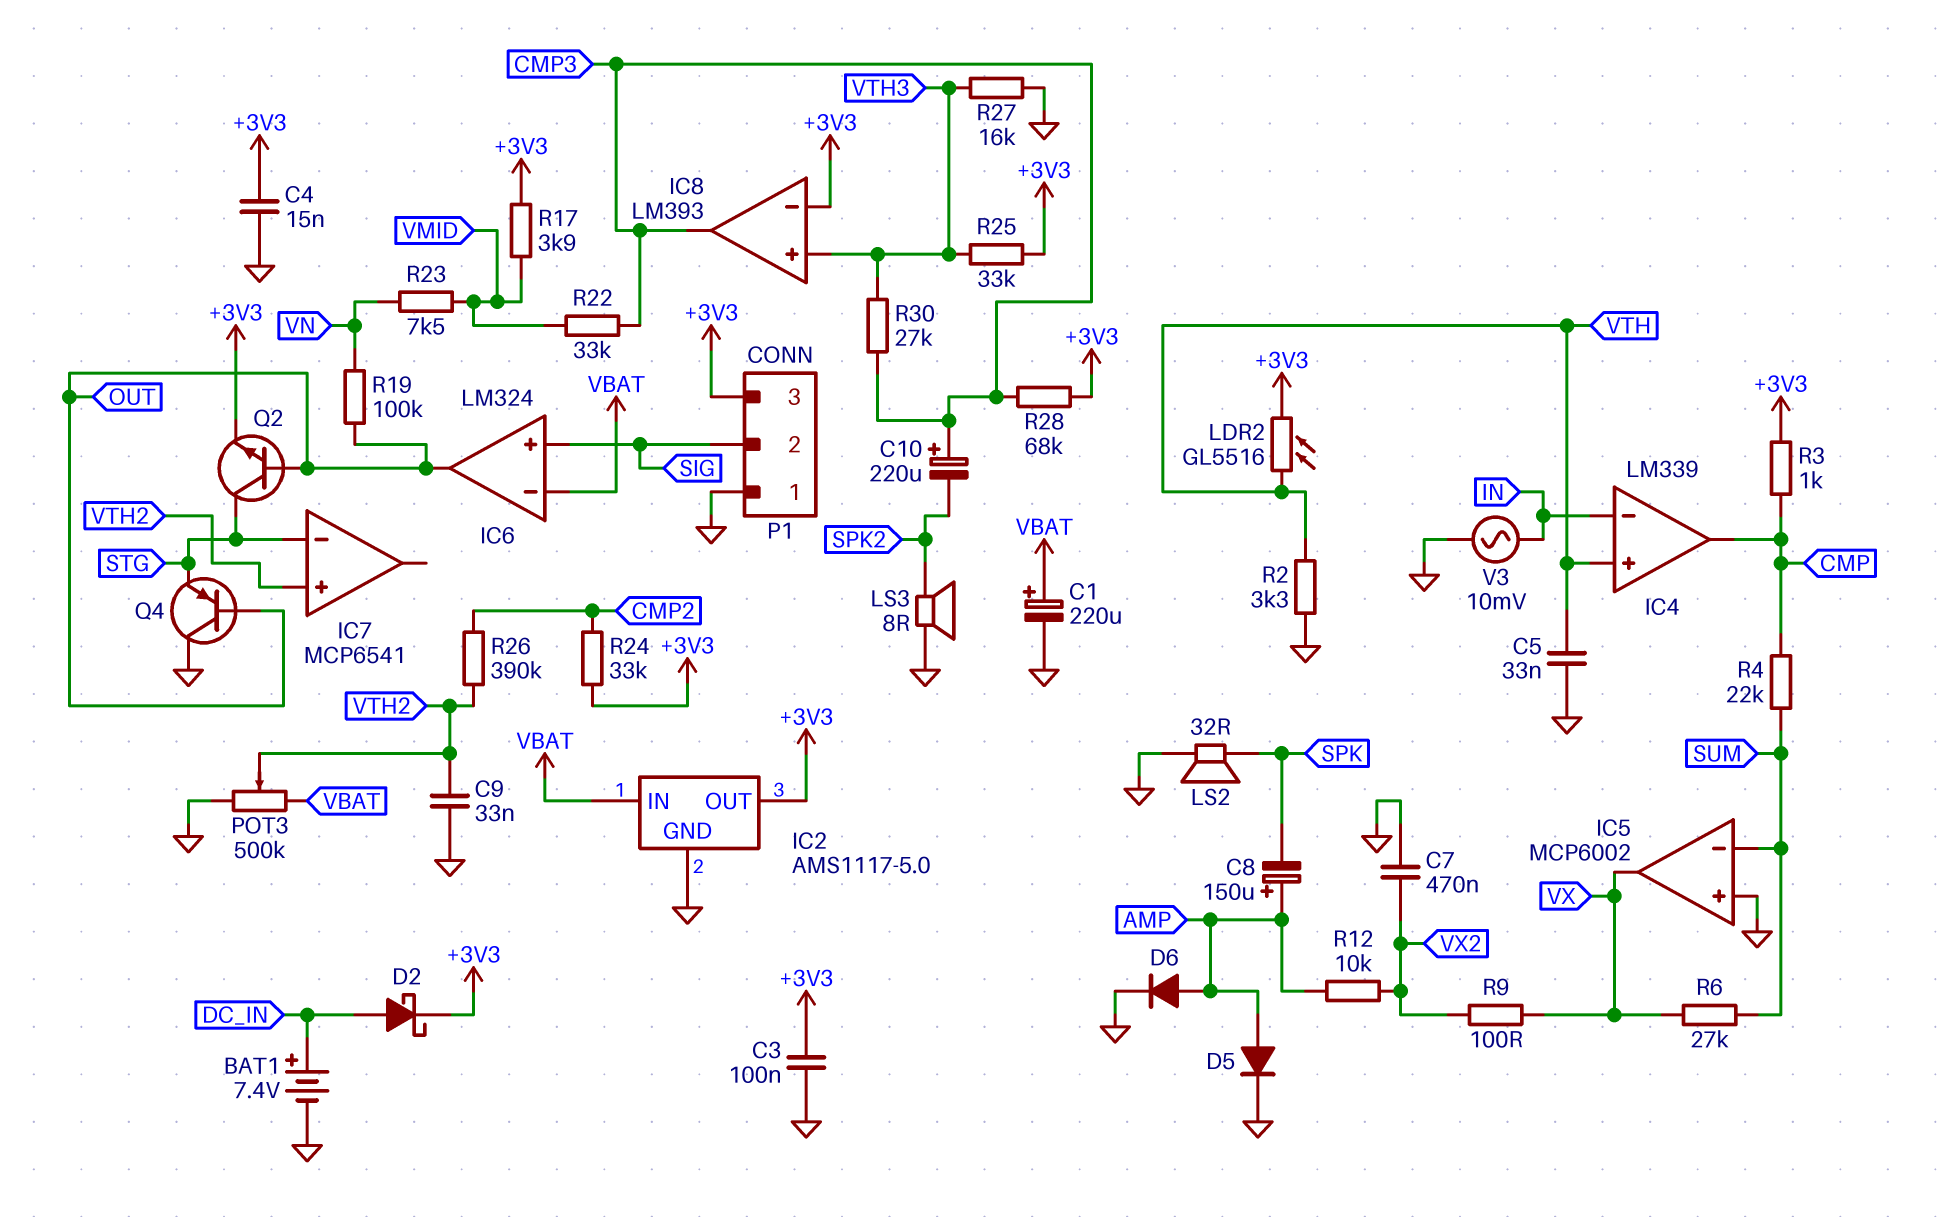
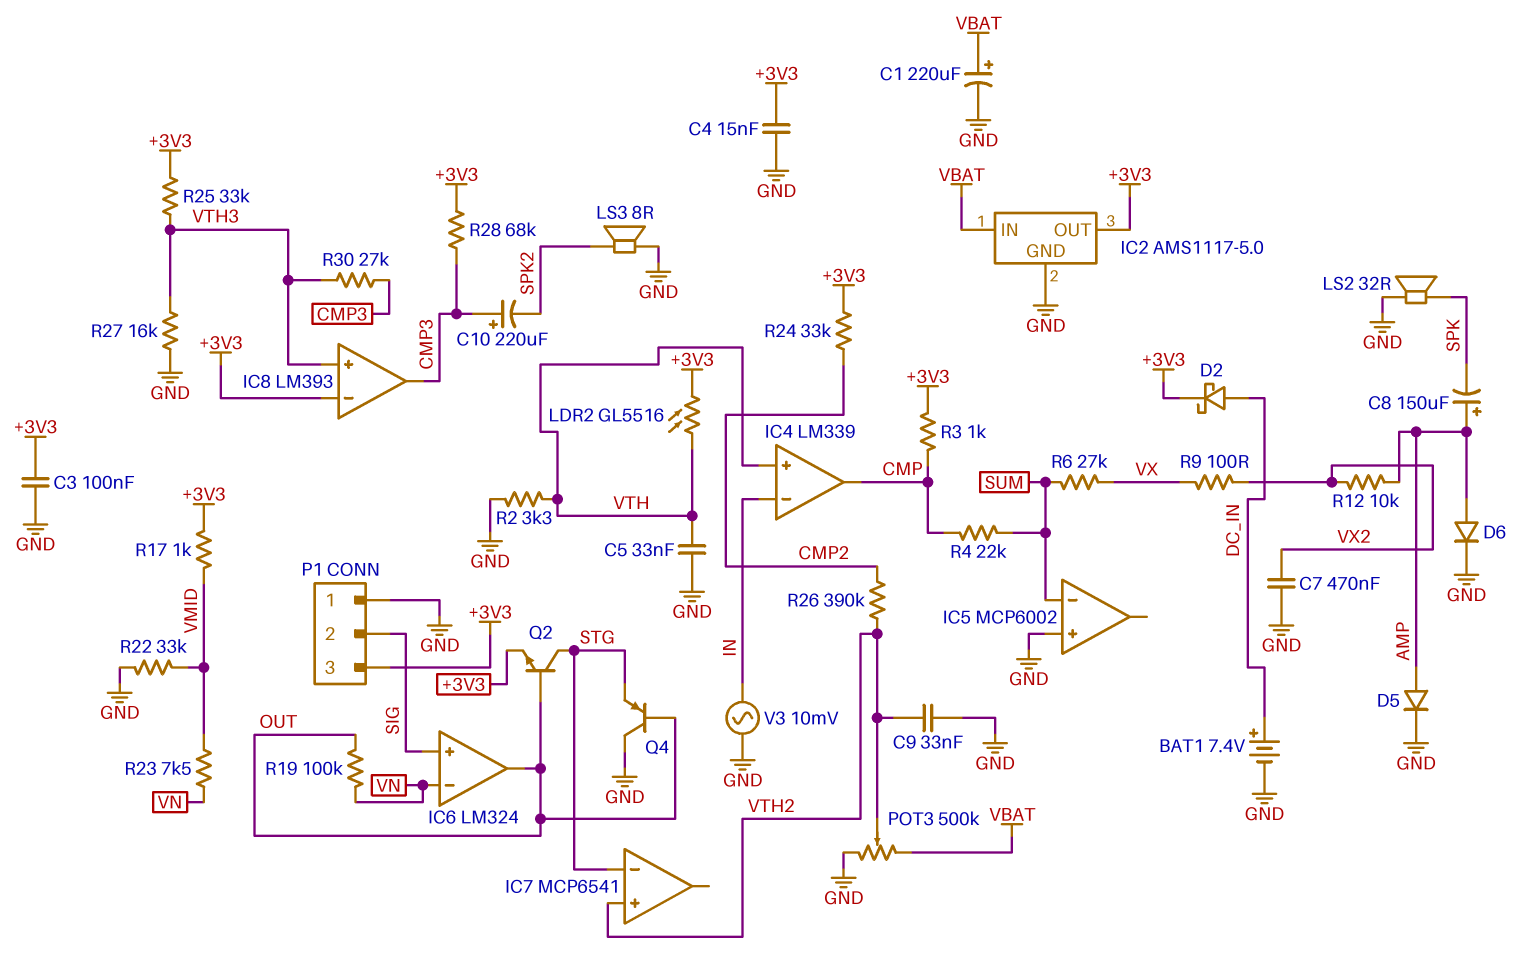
IC5 pin out: VX -> none
IC6 pin in-: VBAT -> VN
R17: 3.9k (+3V3, VMID) -> 1k (+3V3, VMID)
R22: 33k (CMP3, VMID) -> 33k (GND, VMID)

